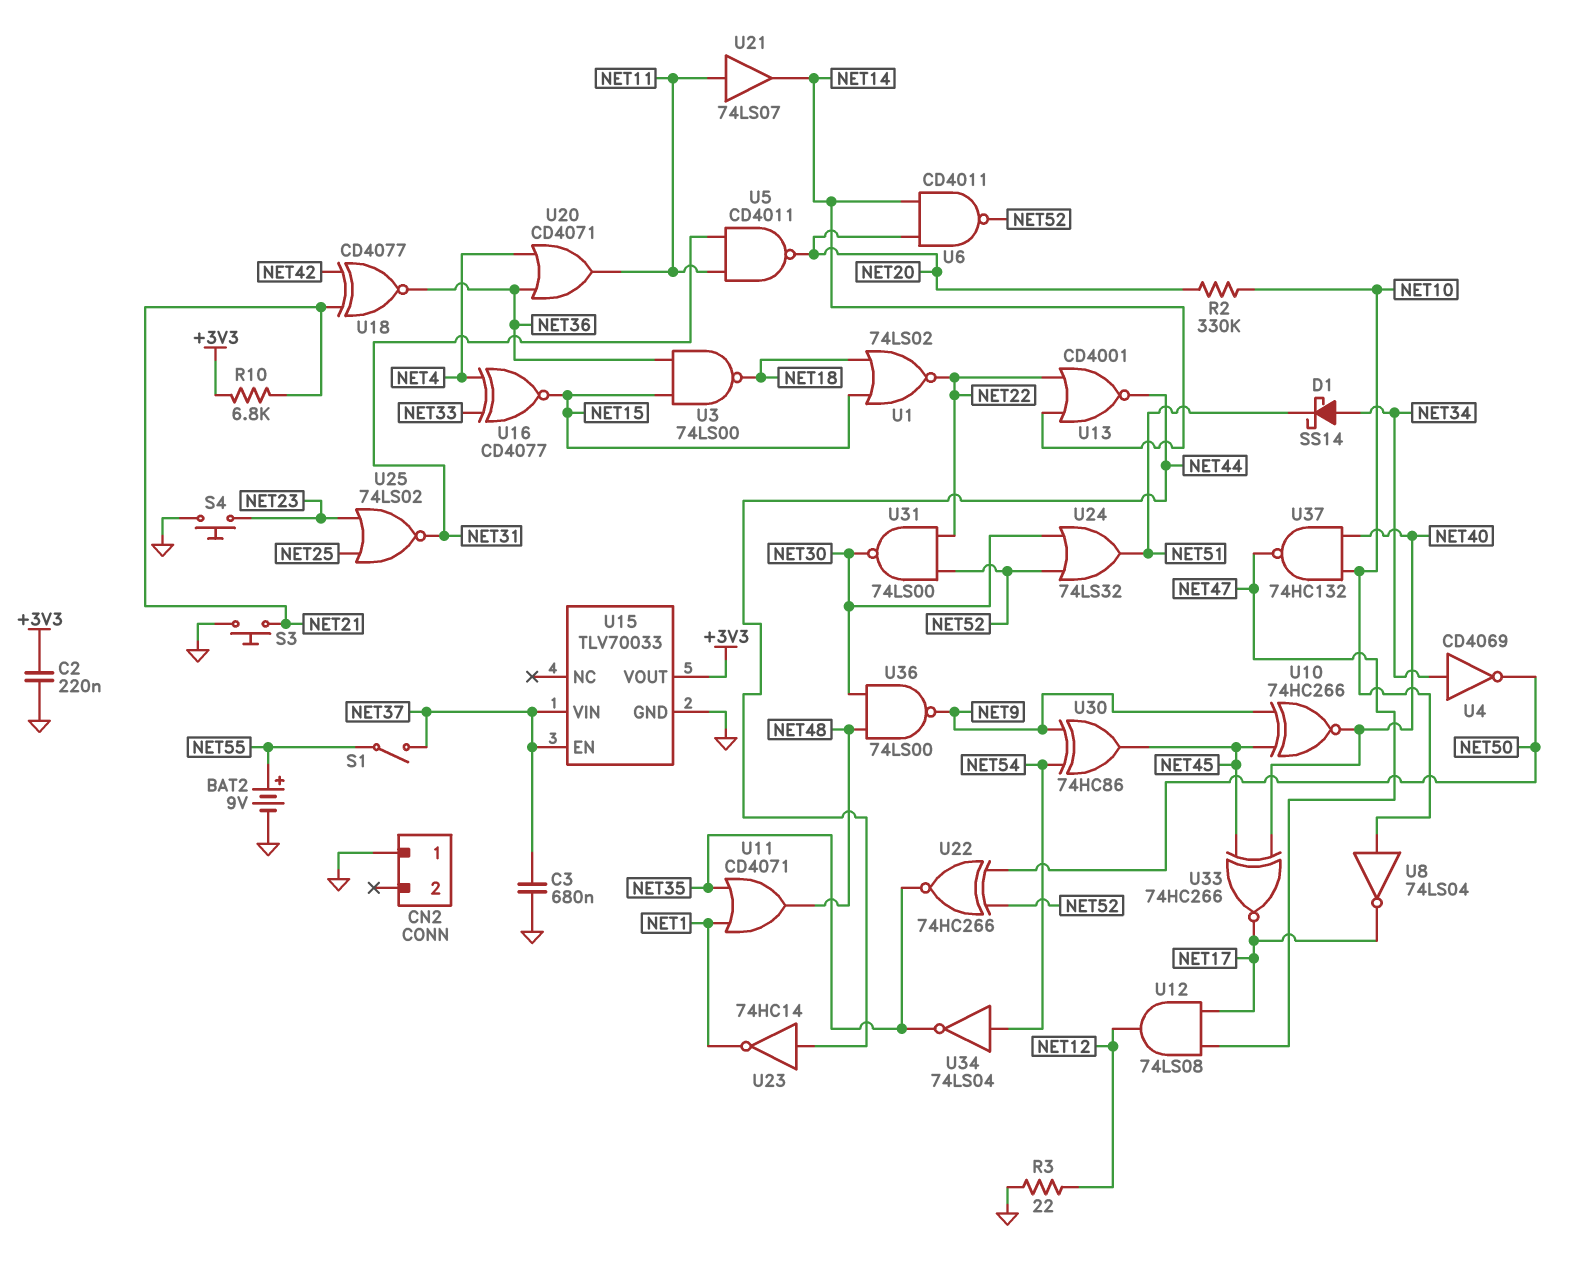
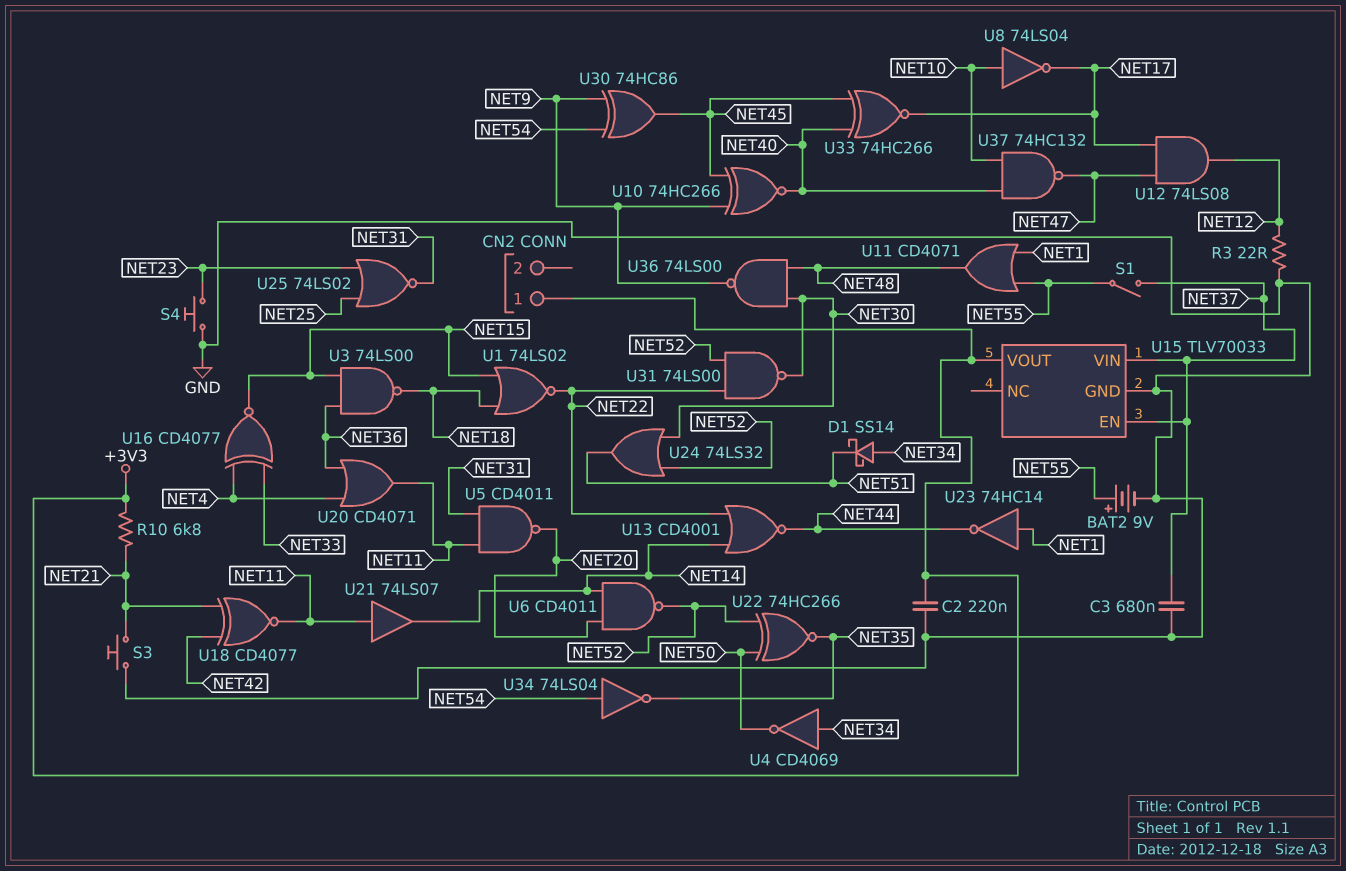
CN2 pin 1: GND -> +3V3
R2: 330k (NET10, NET20) -> none
U11: OR CD4071 (in NET1, in NET35, out NET48) -> OR CD4071 (in NET1, in NET55, out NET48)
U18: XNOR CD4077 (in NET21, in NET42, out NET36) -> XNOR CD4077 (in NET21, in NET42, out NET11)
U23: NOT 74HC14 (in NET44, out NET1) -> NOT 74HC14 (in NET1, out NET44)

